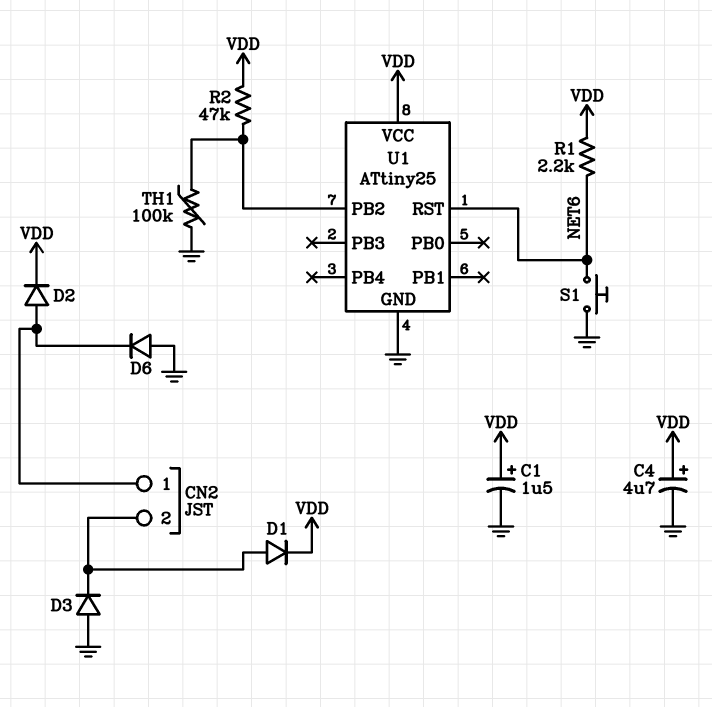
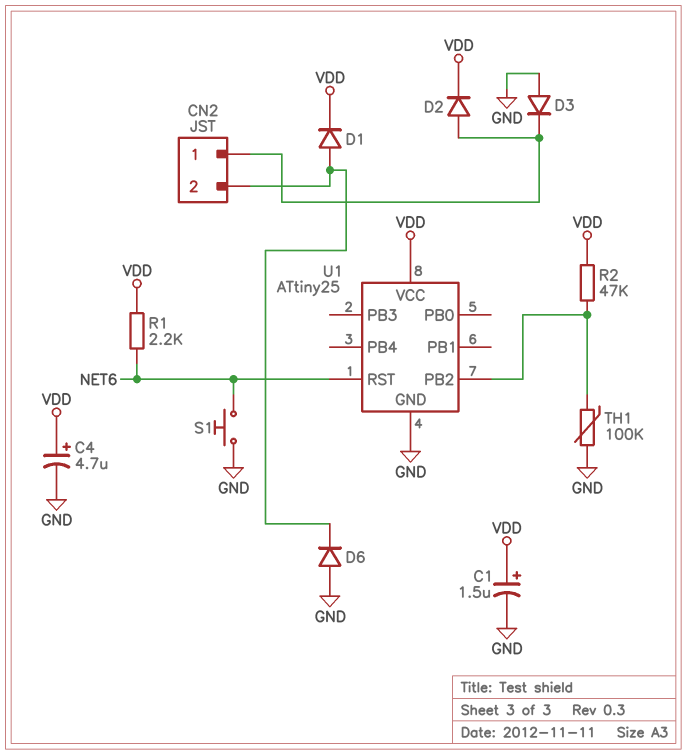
D3: diode (A GND, K CN2/2) -> diode (A GND, K CN2/1)
D6: diode (A GND, K CN2/1) -> diode (A GND, K CN2/2)

